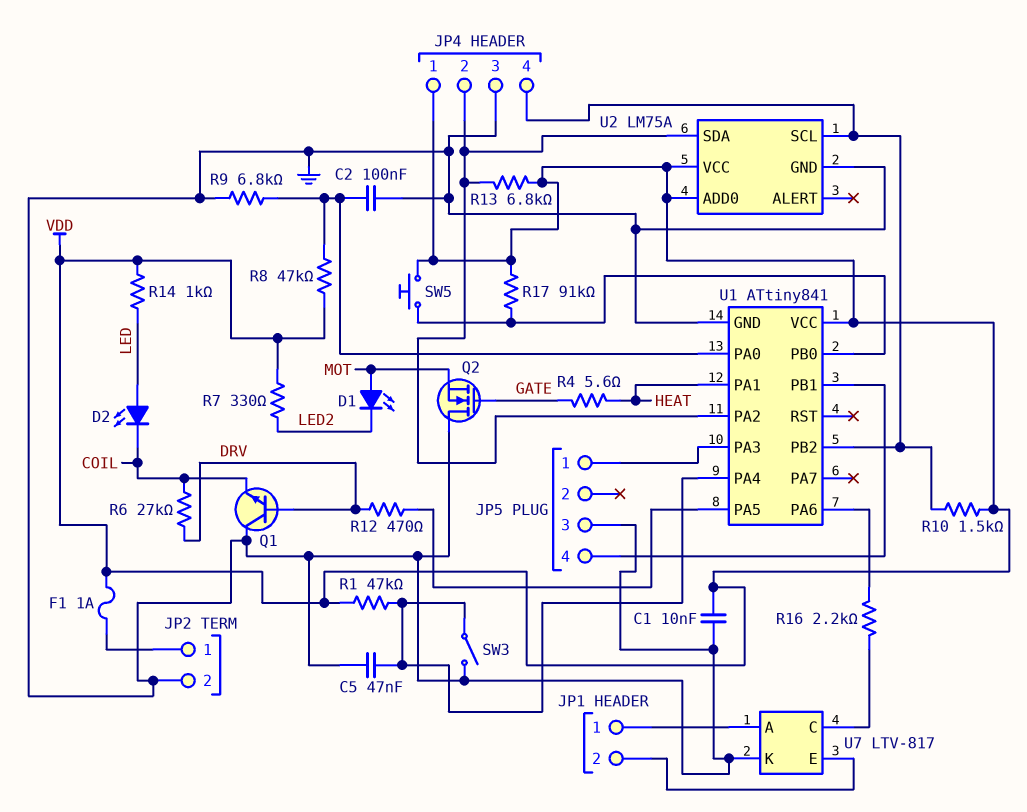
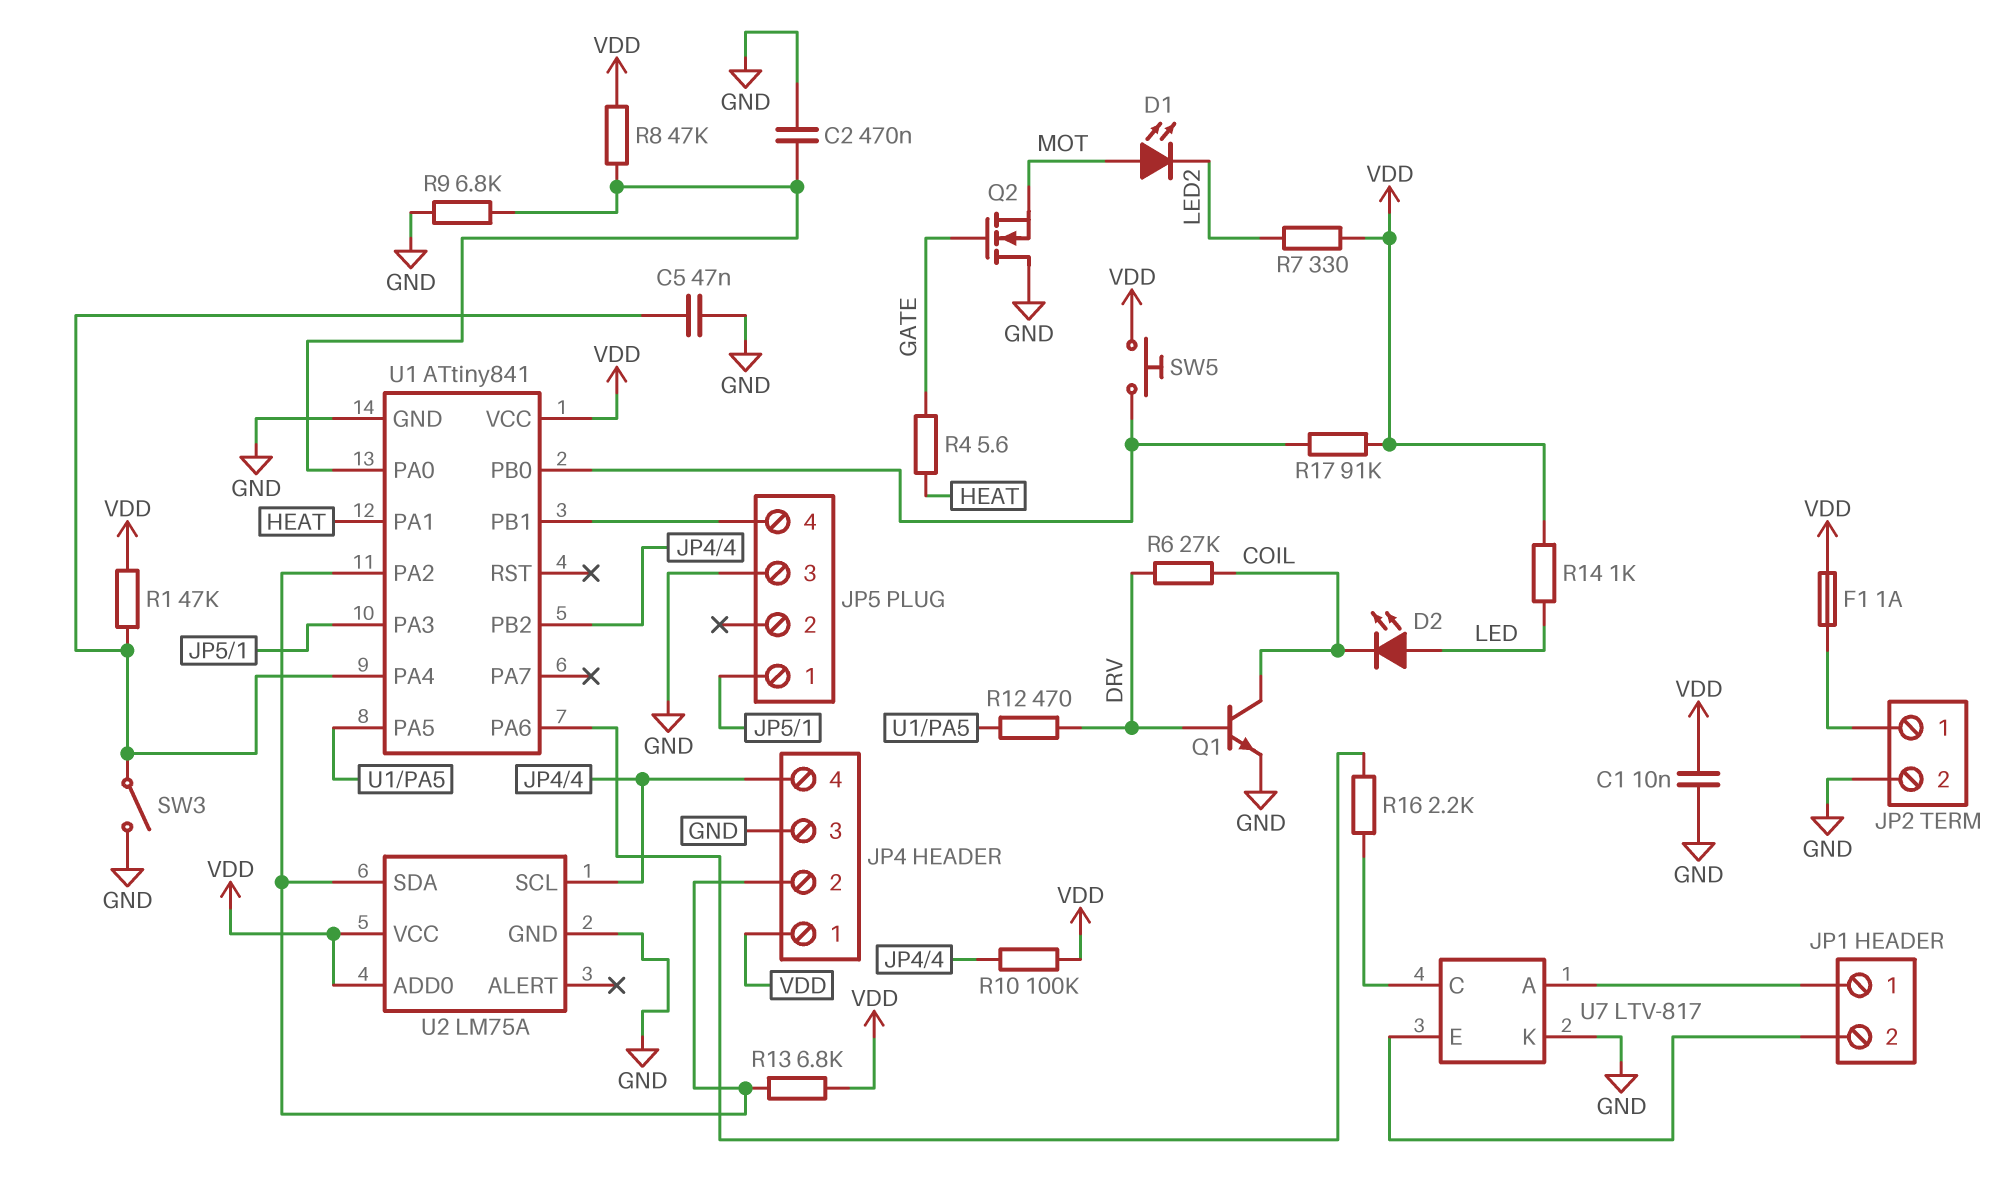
C2: 100nF (GND, U1/PA0) -> 470nF (GND, U1/PA0)
Q1: NPN (B DRV, C GND, E COIL) -> NPN (B DRV, C COIL, E GND)
R10: 1.5k (JP4/4, VDD) -> 100k (JP4/4, VDD)

